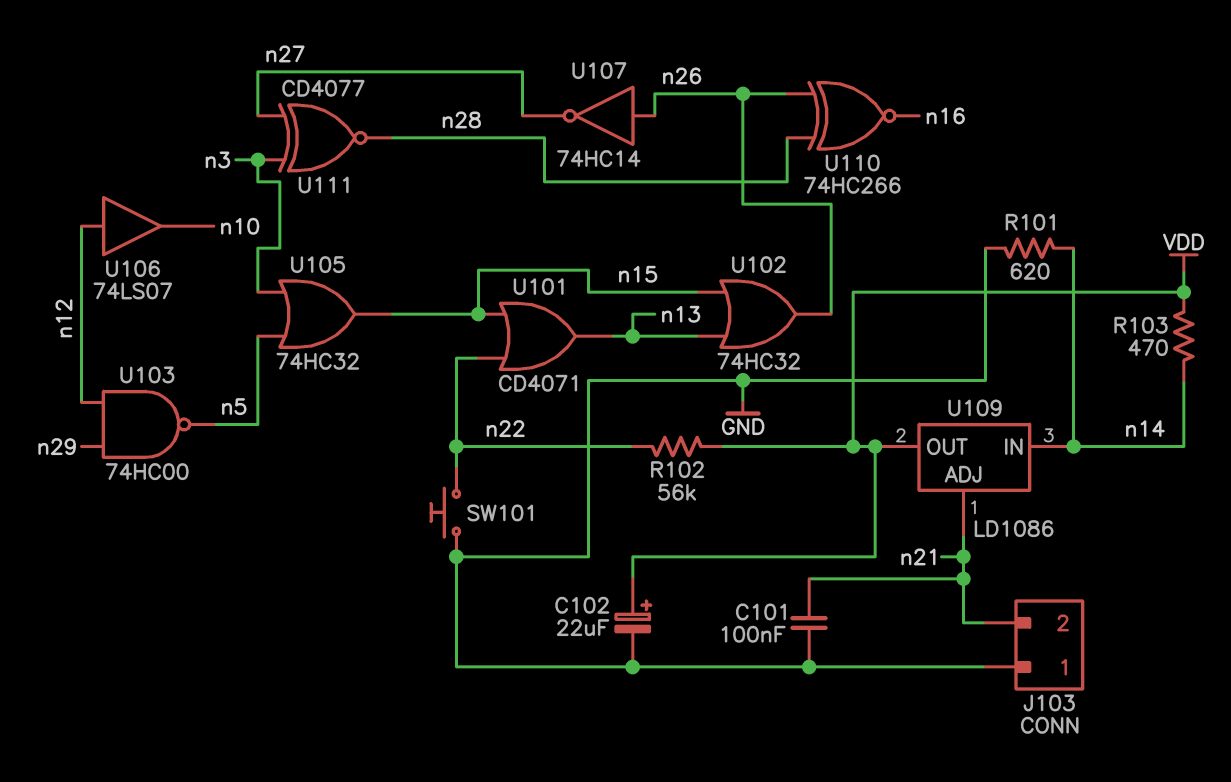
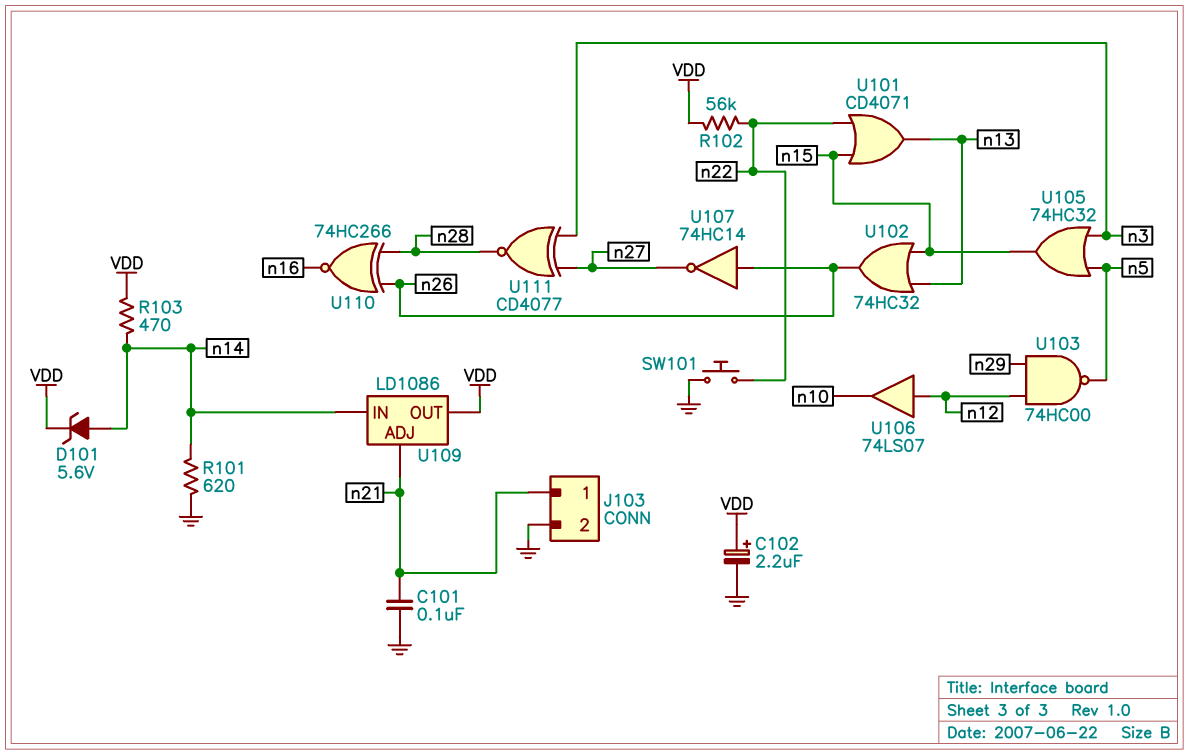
C102: 22uF (plus VDD, minus GND) -> 2.2uF (plus VDD, minus GND)
D101: none -> zener 5.6V (A n14, K VDD)
J103 pin 1: GND -> n21
J103 pin 2: n21 -> GND

